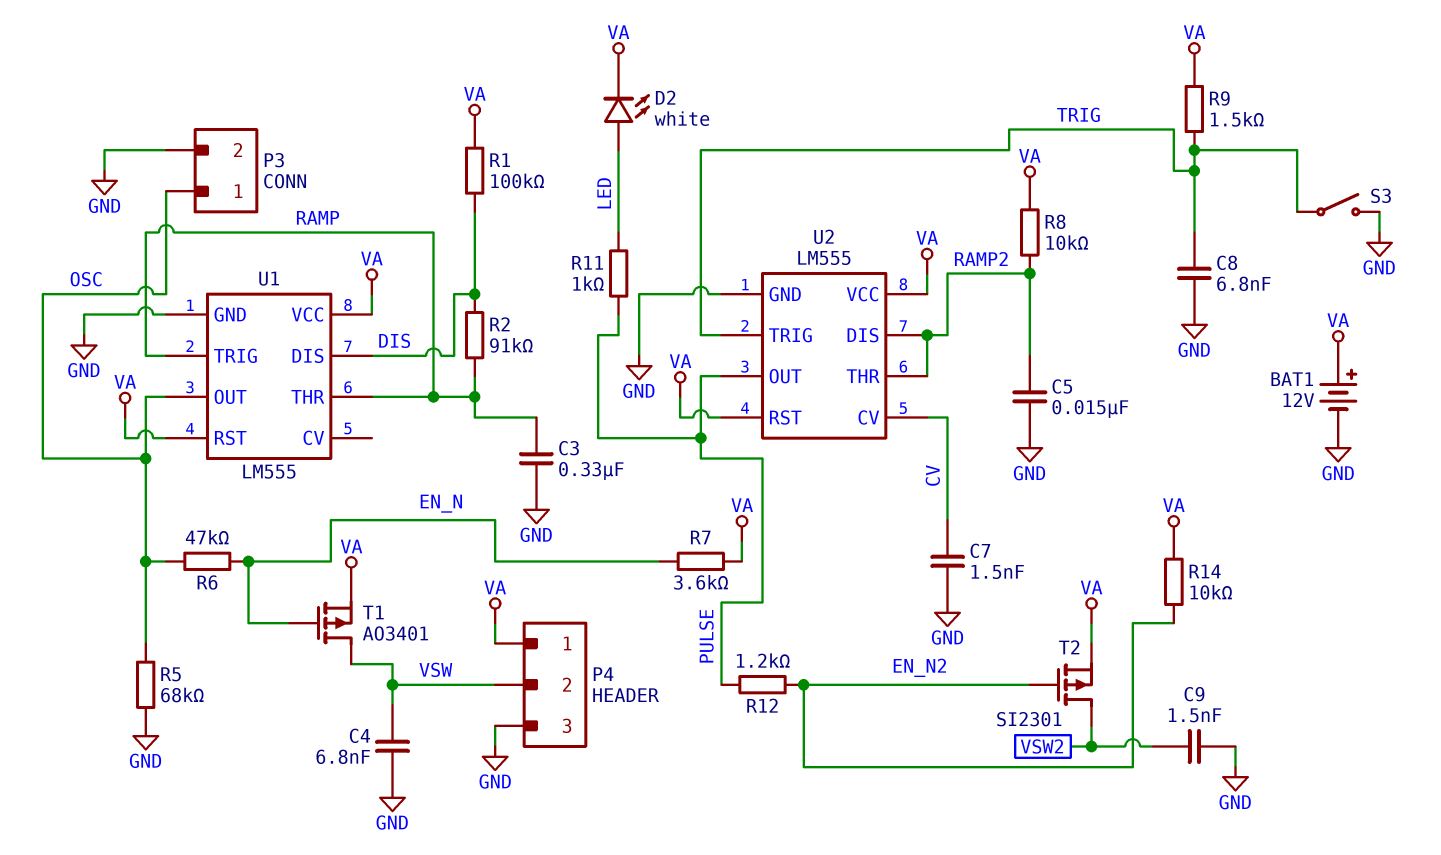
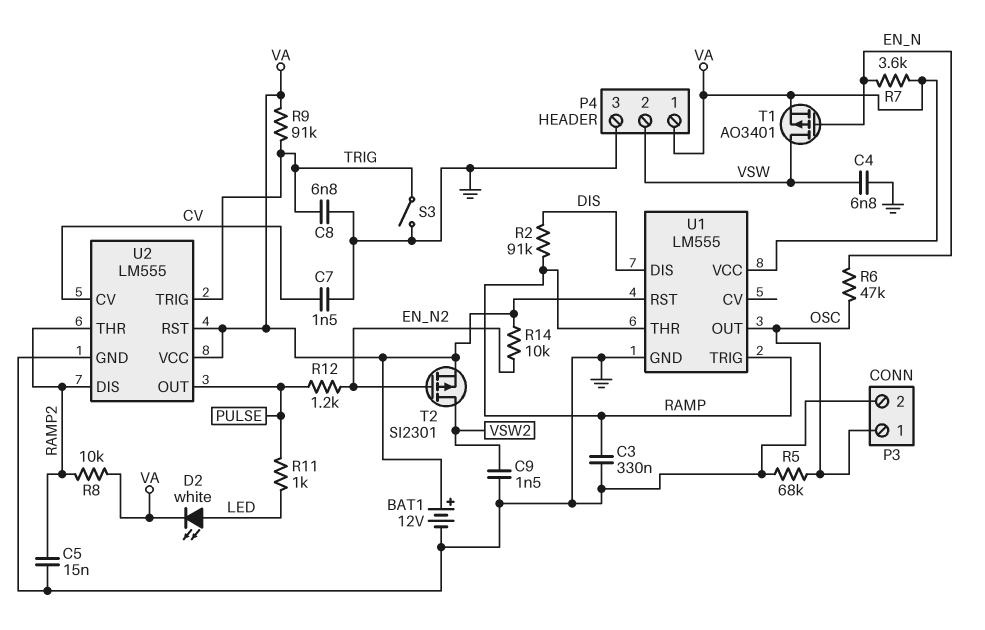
R1: 100k (DIS, VA) -> none
R9: 1.5k (TRIG, VA) -> 91k (TRIG, VA)

